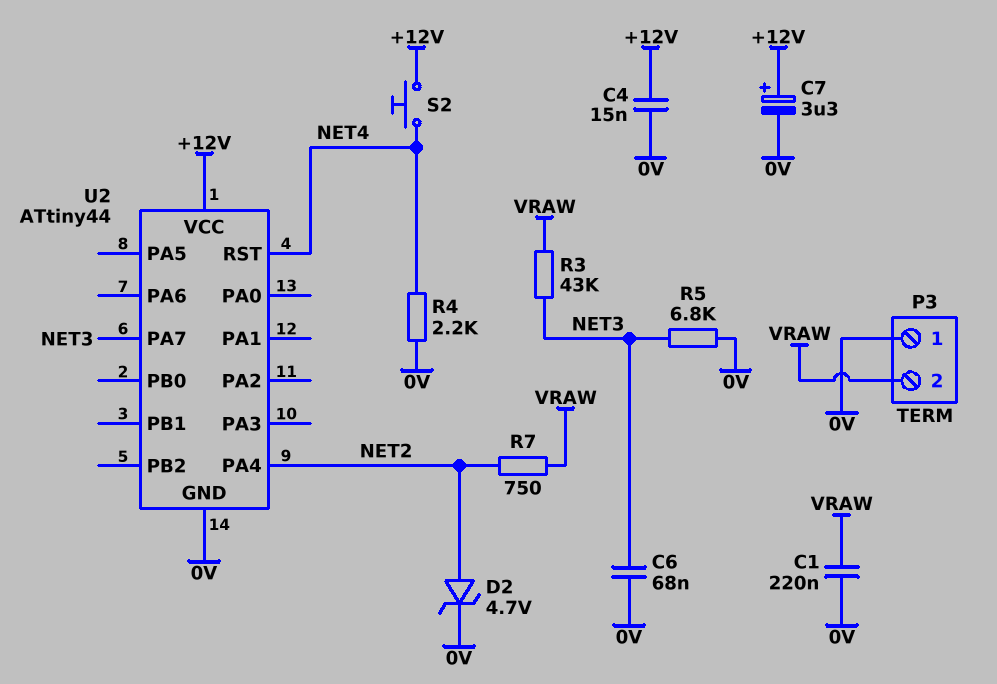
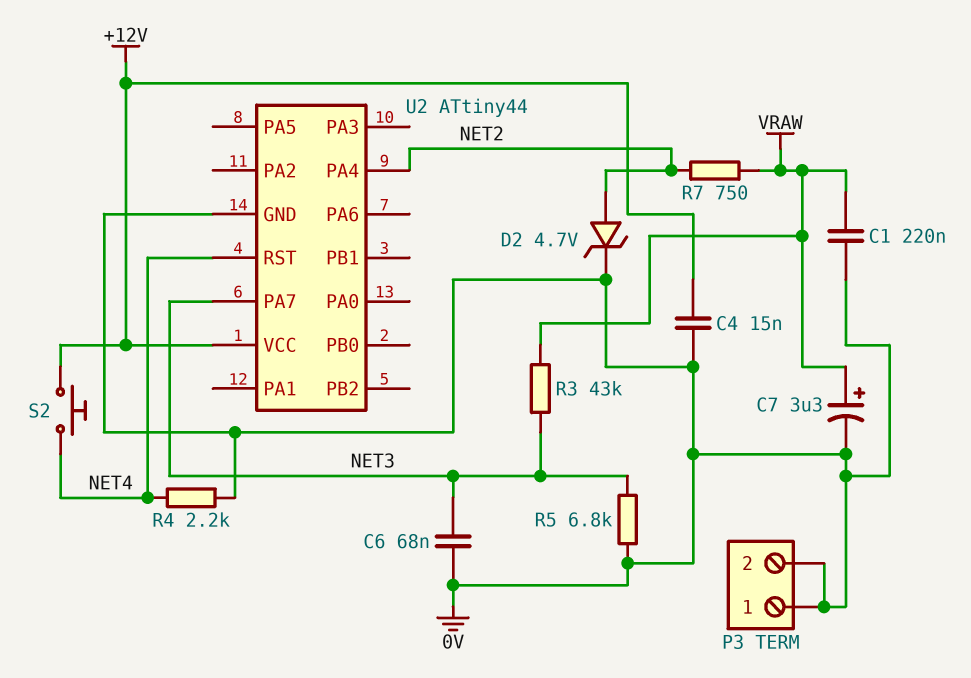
C7: 3.3uF (plus +12V, minus 0V) -> 3.3uF (plus VRAW, minus 0V)
P3 pin 2: VRAW -> 0V

